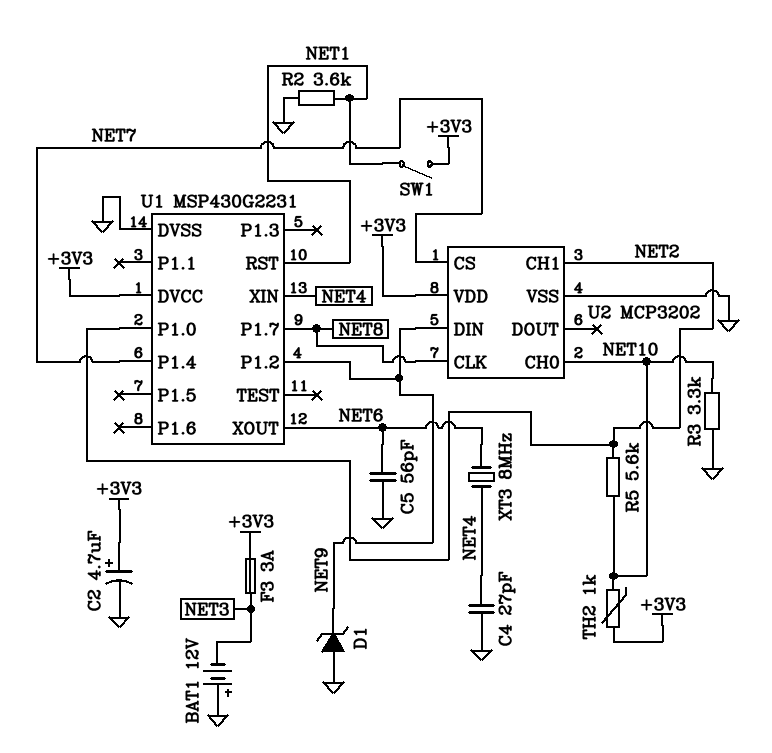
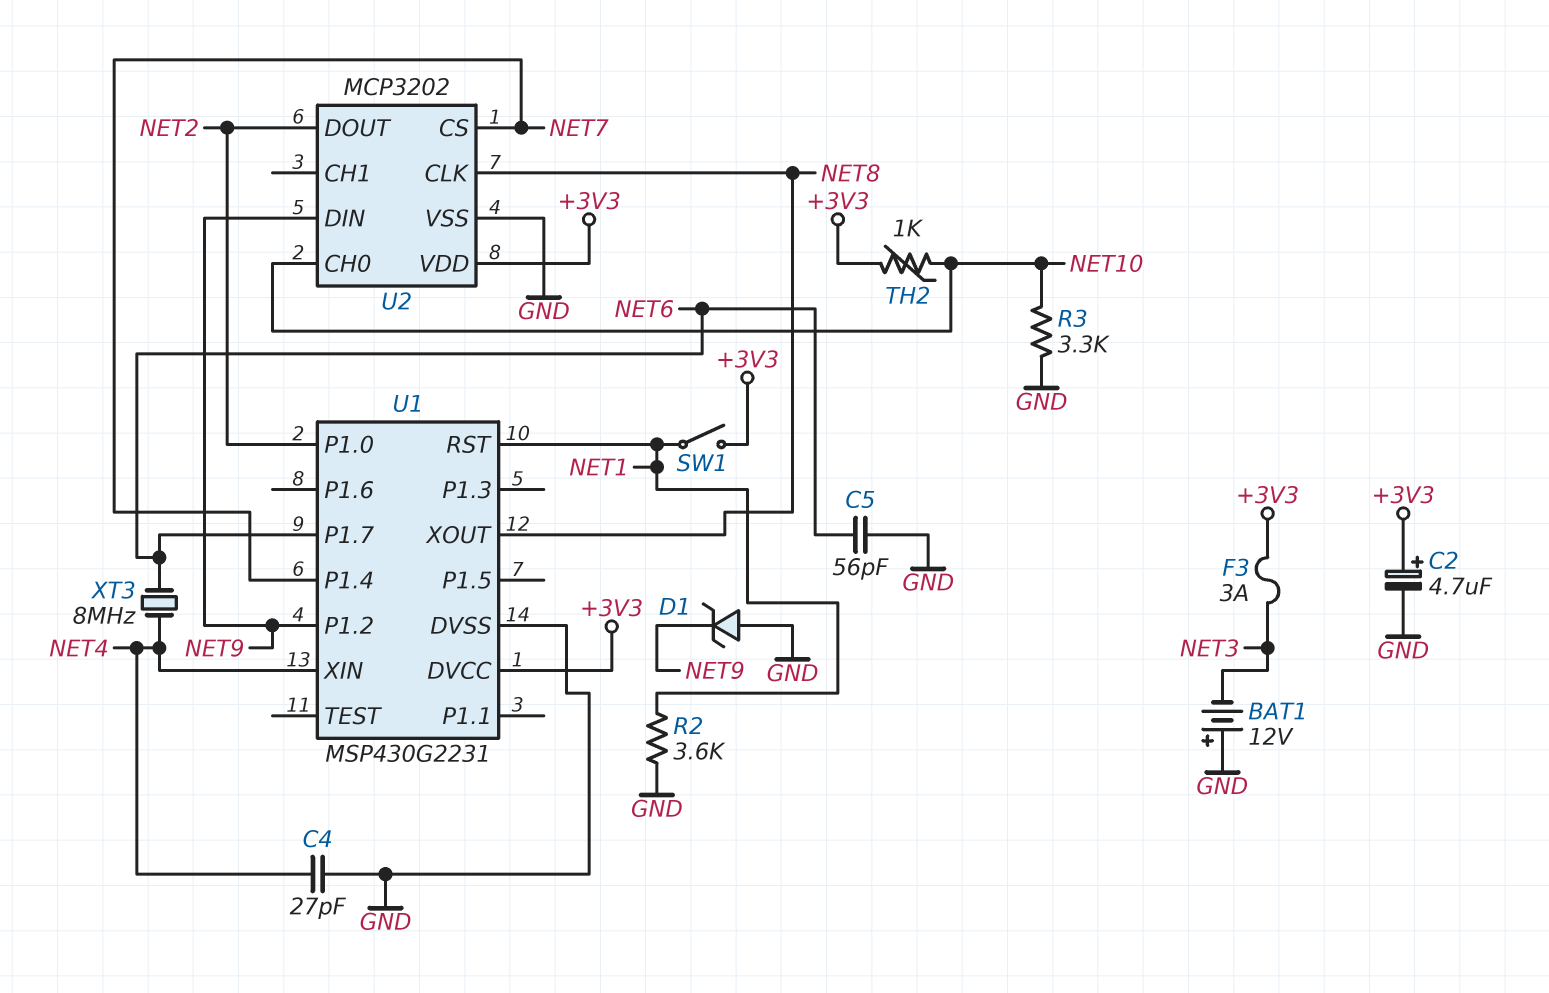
R5: 5.6k (NET2, NET10) -> none
U1 pin P1.7: NET8 -> NET6
U1 pin XOUT: NET6 -> NET8
U2 pin CH1: NET2 -> none
U2 pin DOUT: none -> NET2

